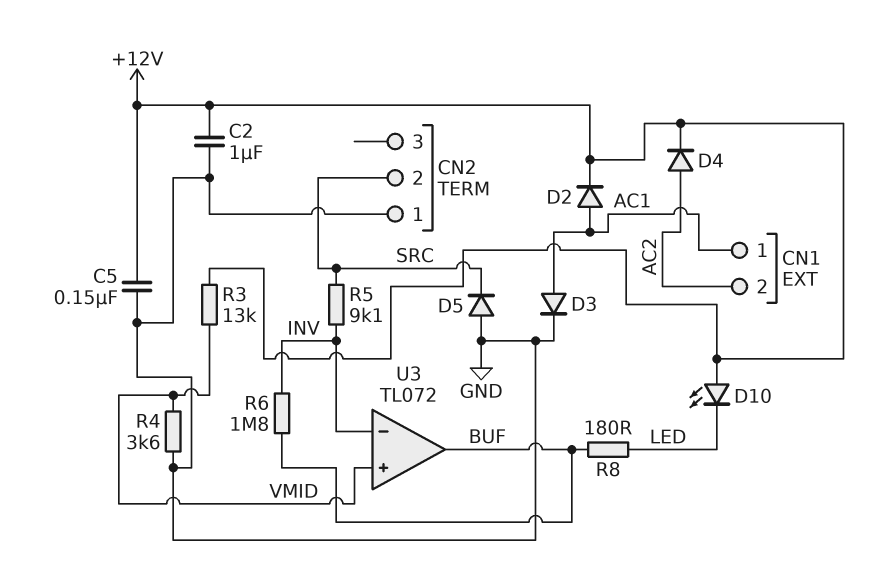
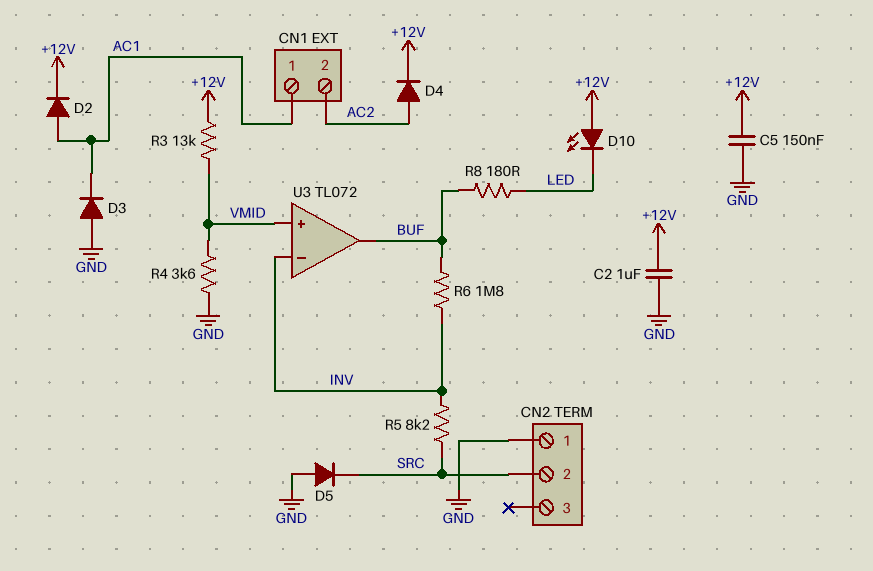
D3: diode (A AC1, K GND) -> diode (A GND, K AC1)
R5: 9.1k (INV, SRC) -> 8.2k (INV, SRC)

